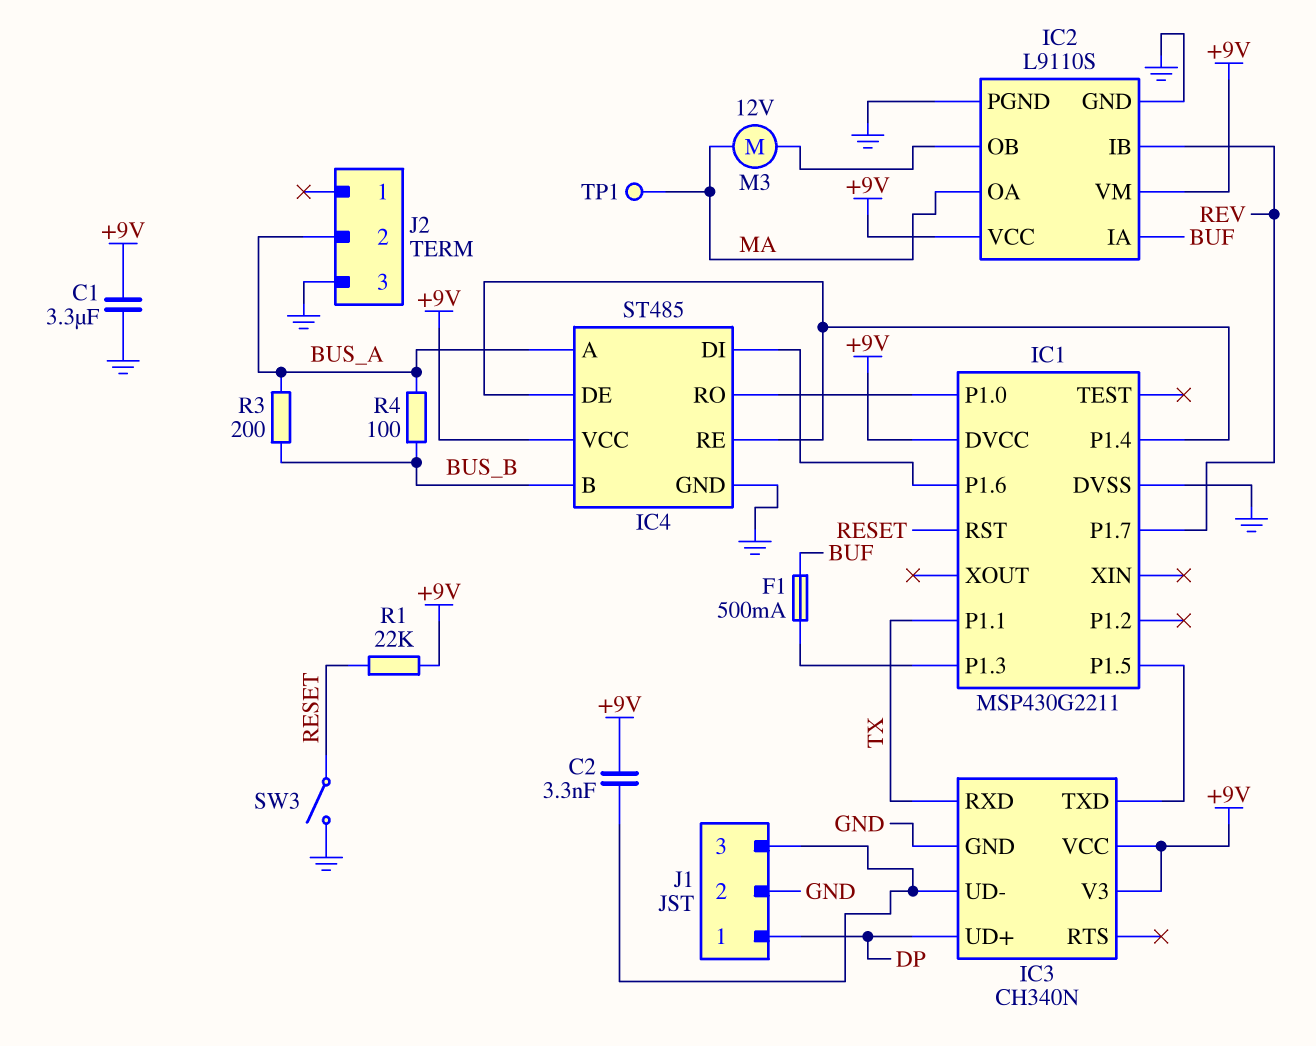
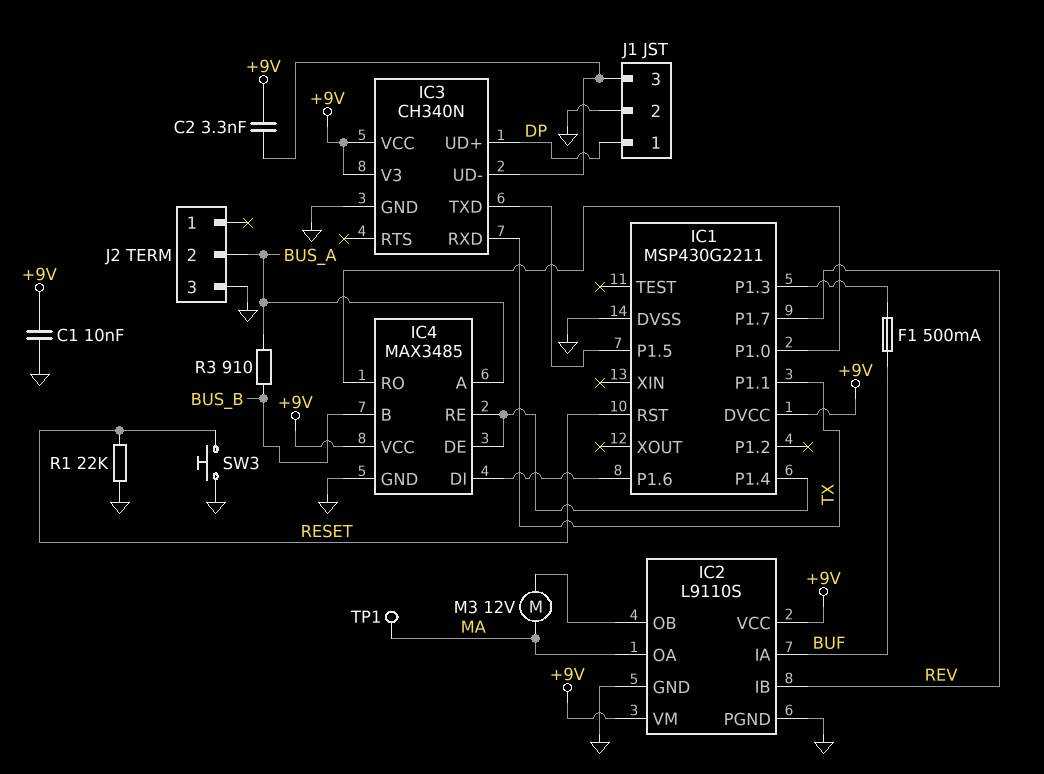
C1: 3.3uF (+9V, GND) -> 10nF (+9V, GND)
IC4: ST485 -> MAX3485
R1: 22k (+9V, RESET) -> 22k (GND, RESET)
R3: 200 (BUS_A, BUS_B) -> 910 (BUS_A, BUS_B)
R4: 100 (BUS_A, BUS_B) -> none
SW3: switch (GND, RESET) -> button (GND, RESET)

